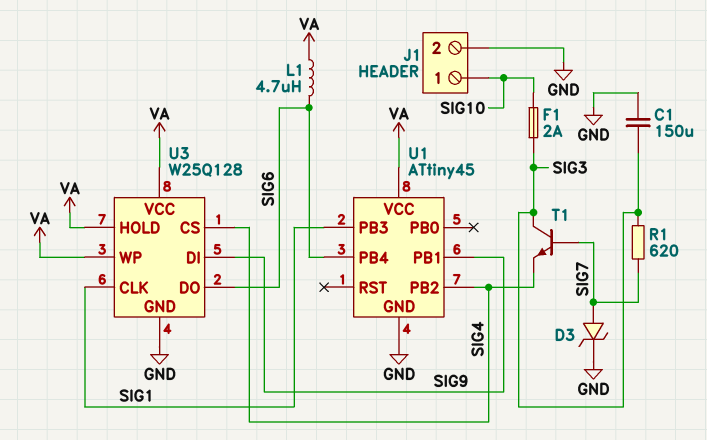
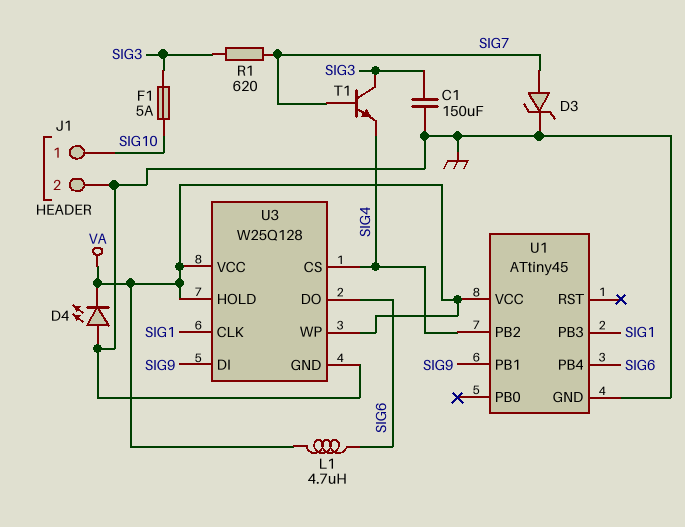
D4: none -> LED (A GND, K VA)
F1: 2A (SIG3, SIG10) -> 5A (SIG3, SIG10)

